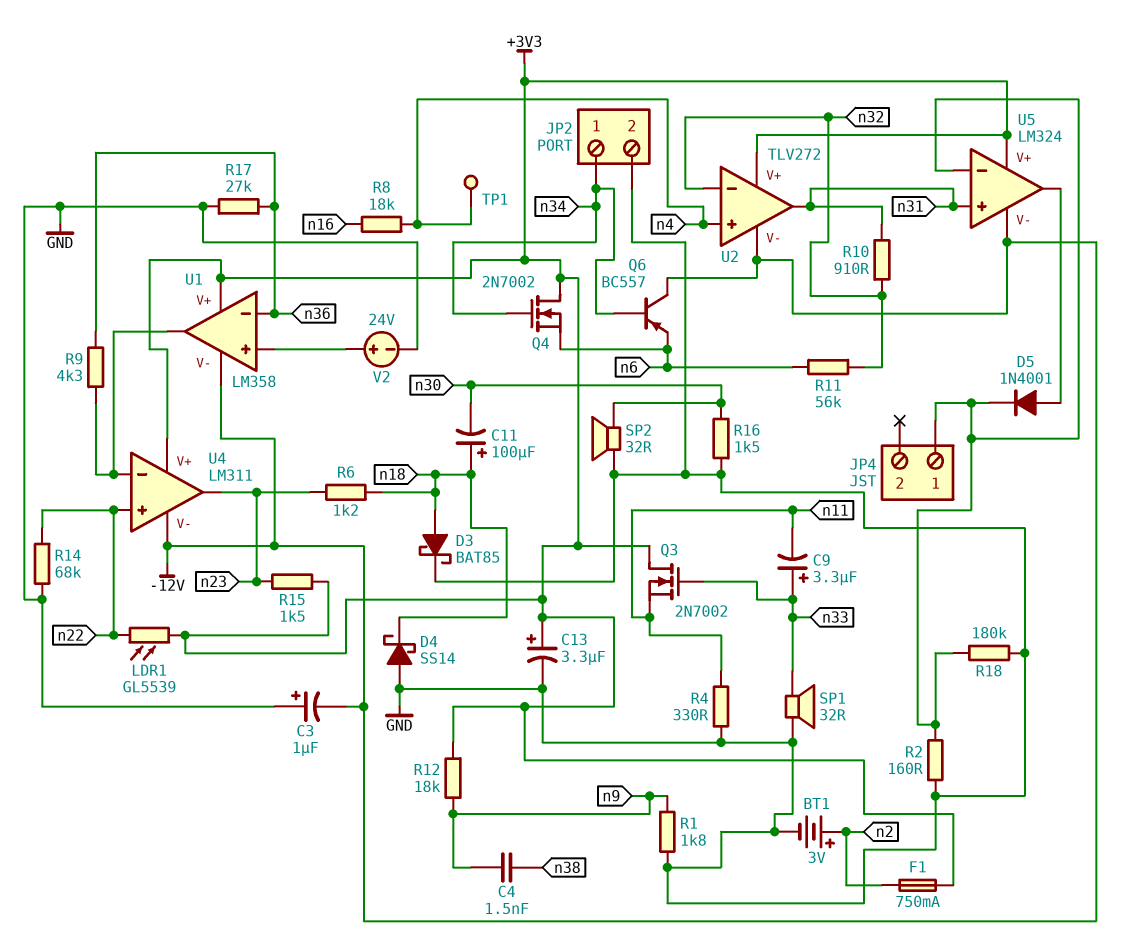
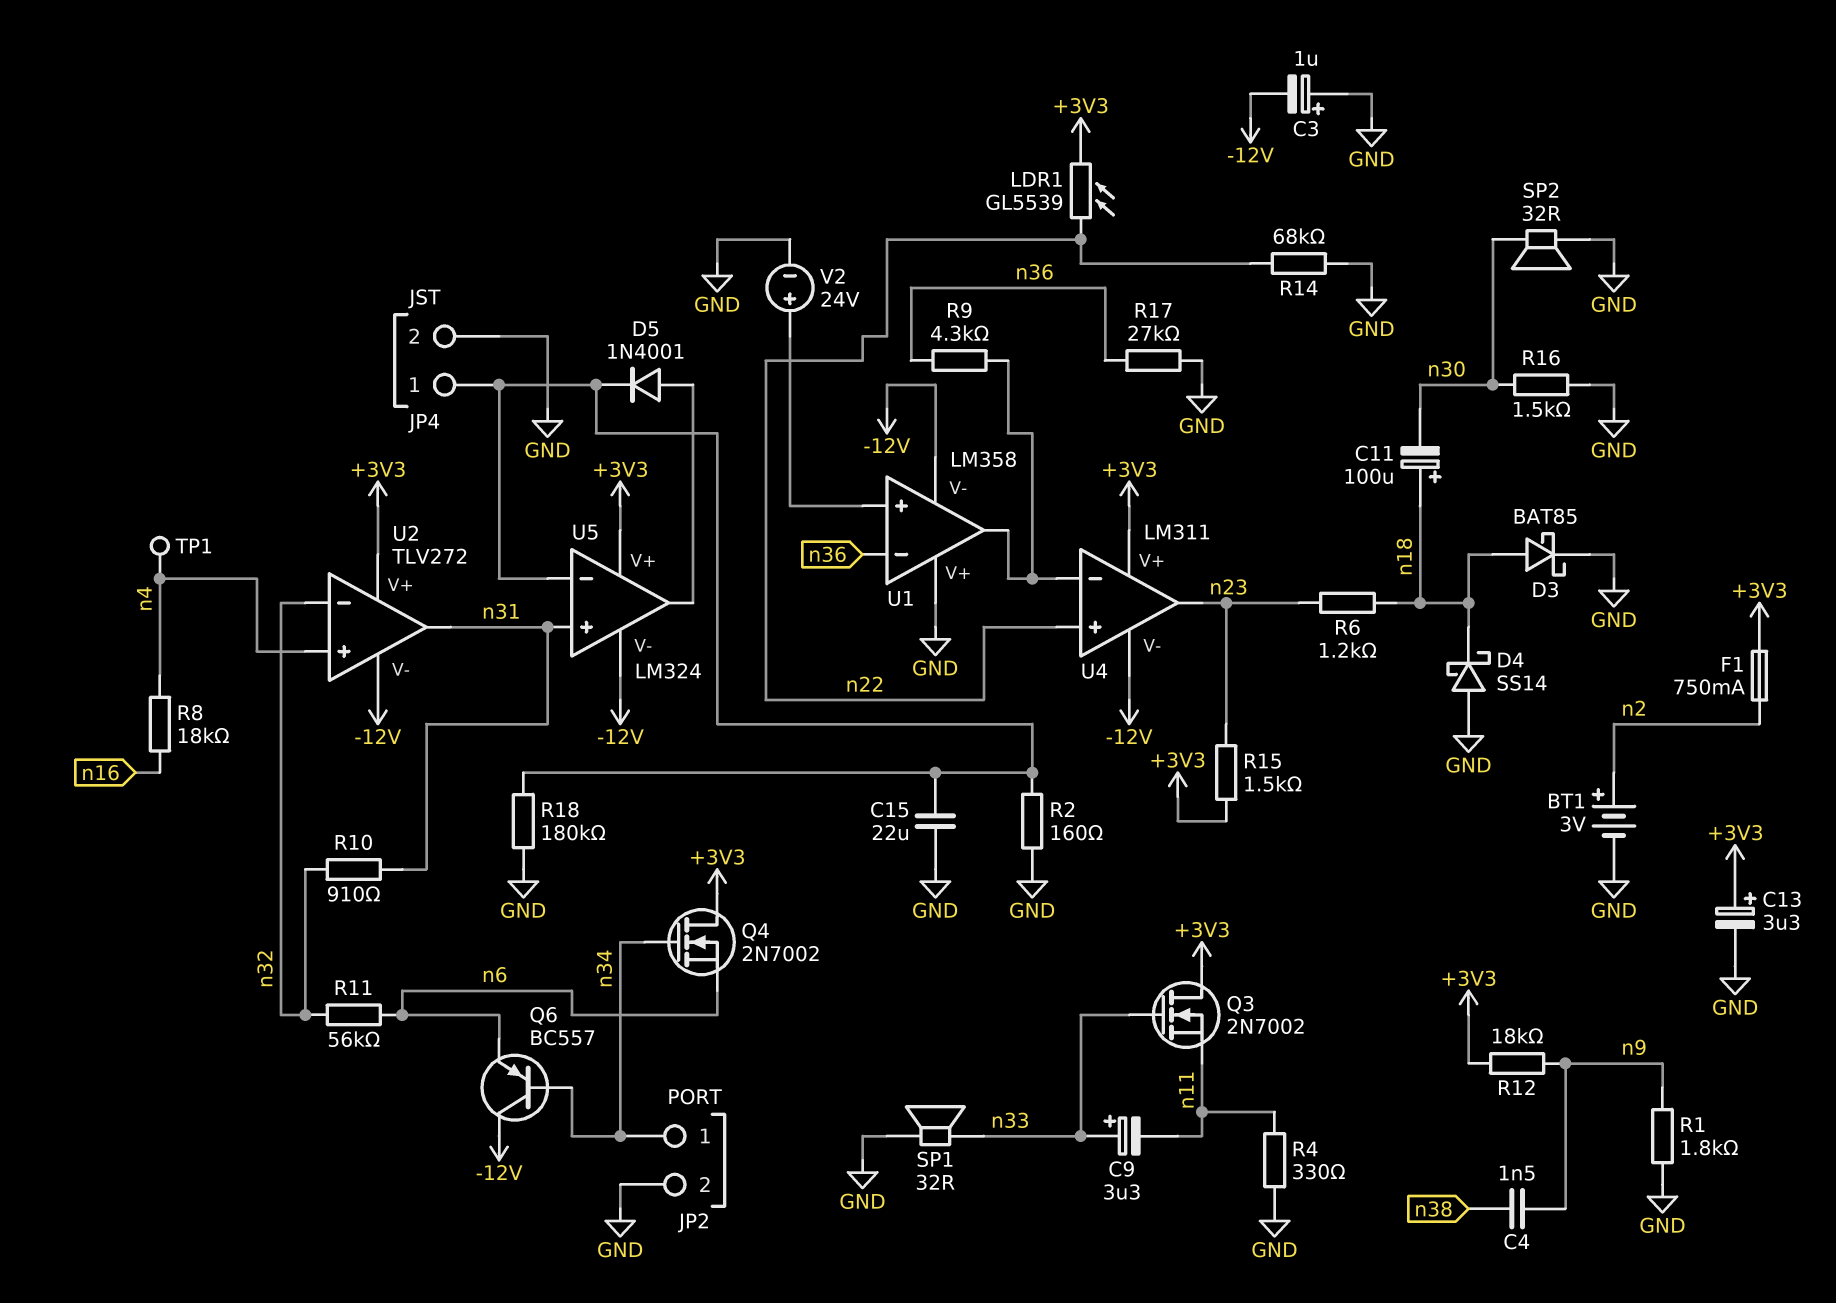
C15: none -> 22uF (GND, JP4/1)
JP4 pin 2: none -> GND
U1 pin V+: +3V3 -> GND

